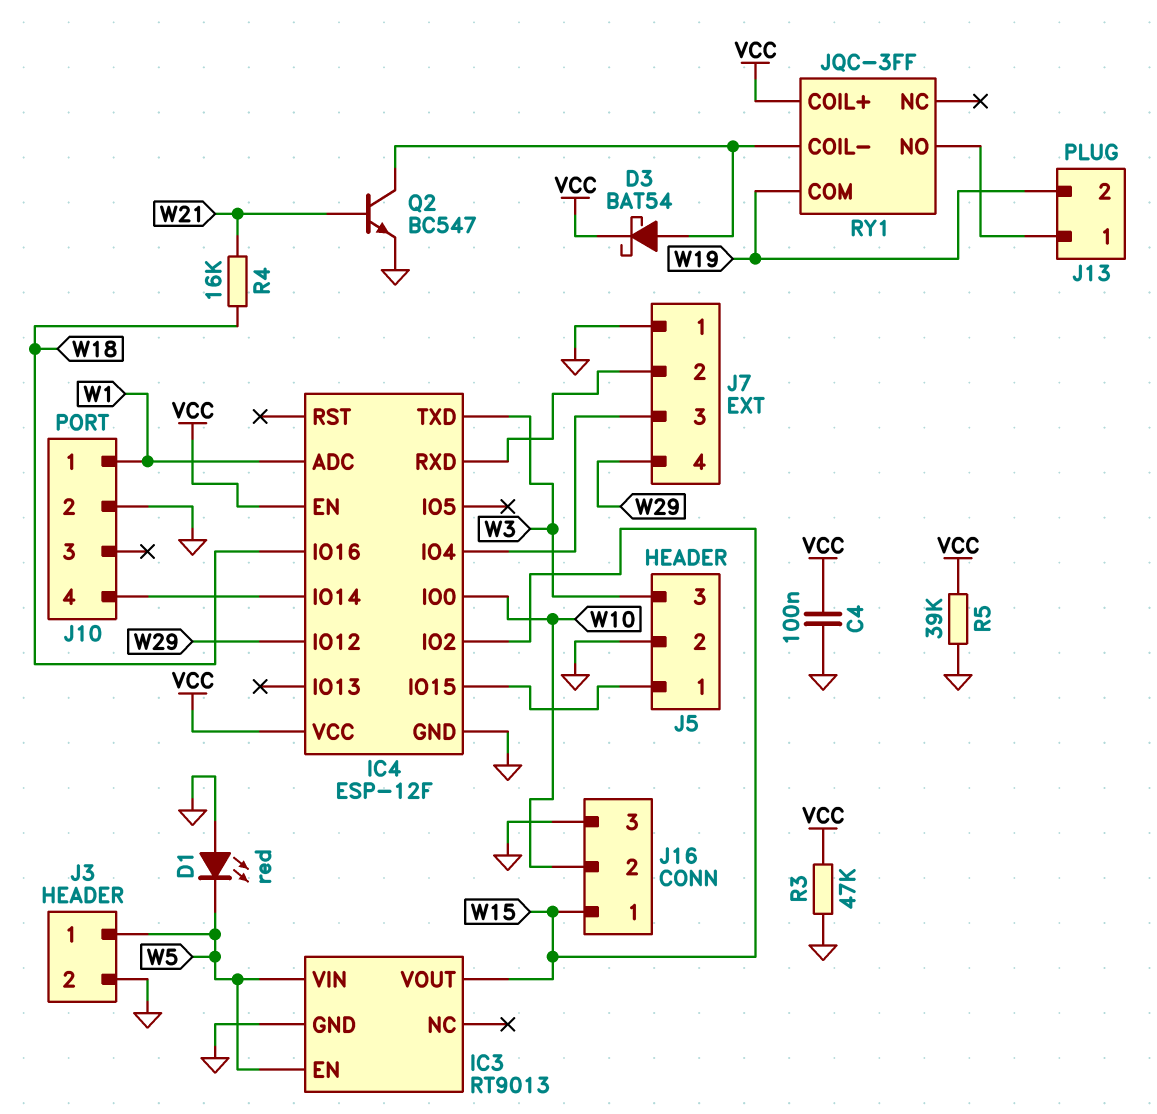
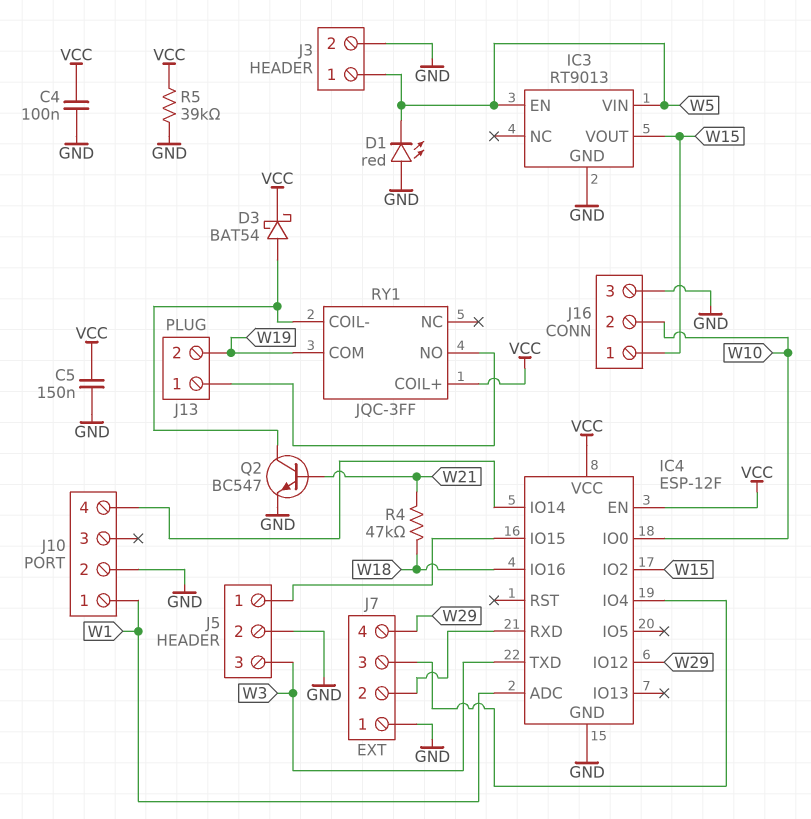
C5: none -> 150nF (GND, VCC)
R3: 47k (GND, VCC) -> none
R4: 16k (W18, W21) -> 47k (W18, W21)

